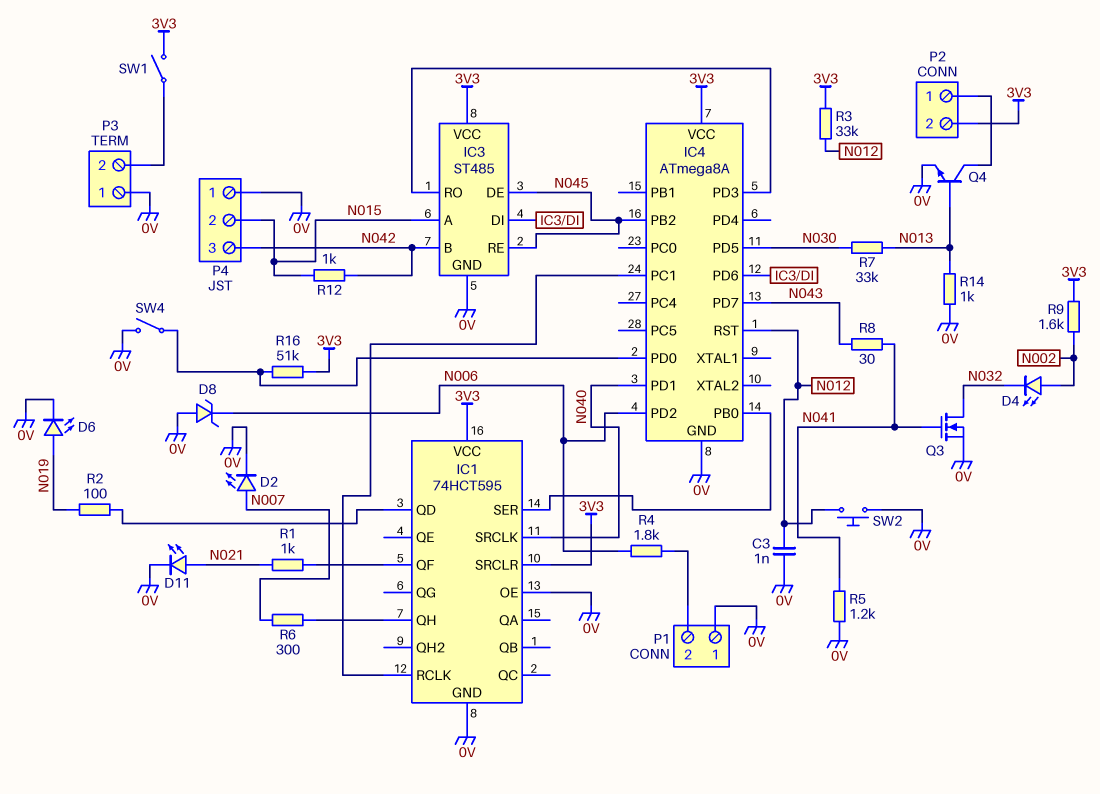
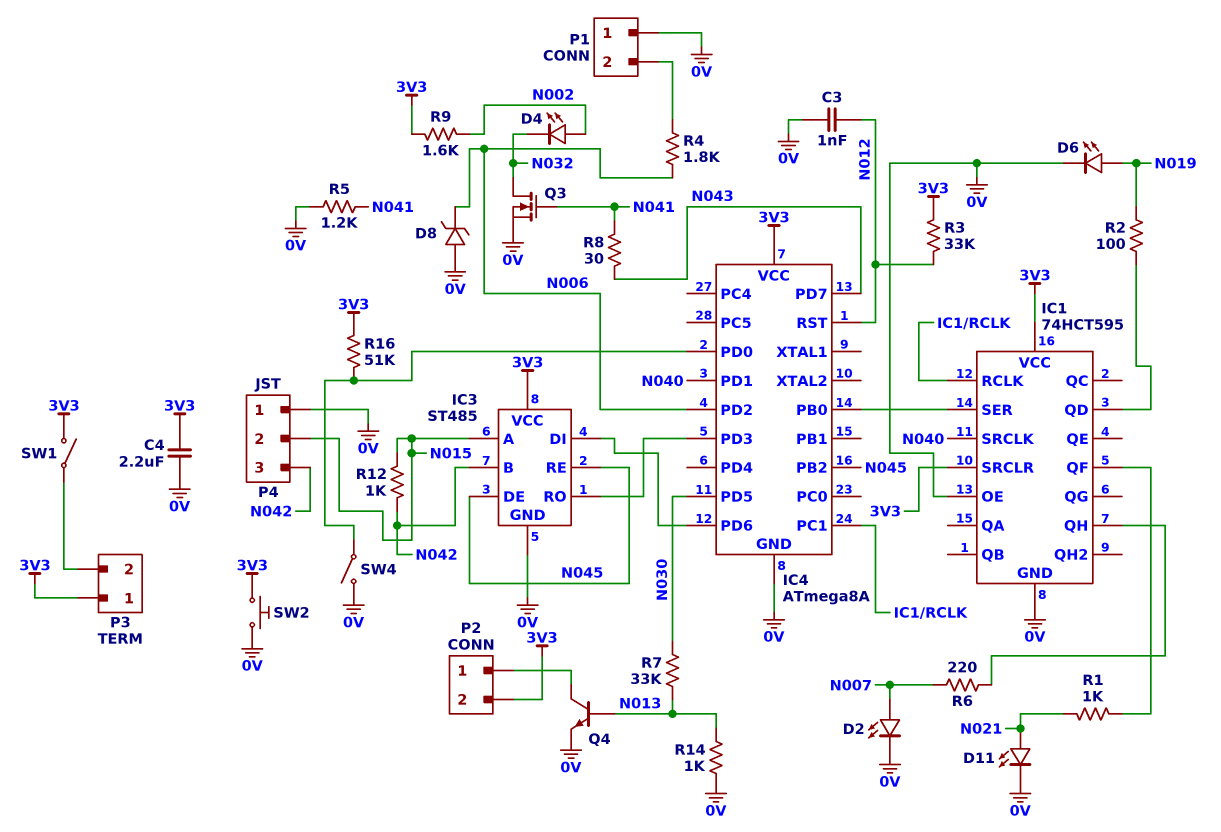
C4: none -> 2.2uF (0V, 3V3)
P3 pin 1: 0V -> 3V3
R6: 300 (IC1/QH, N007) -> 220 (IC1/QH, N007)
SW2: button (0V, N012) -> button (0V, 3V3)

